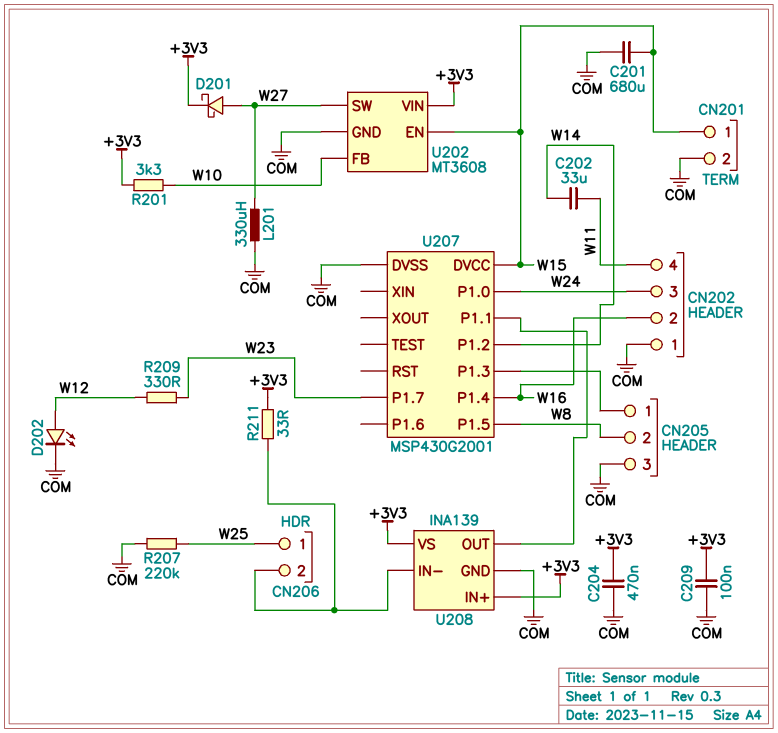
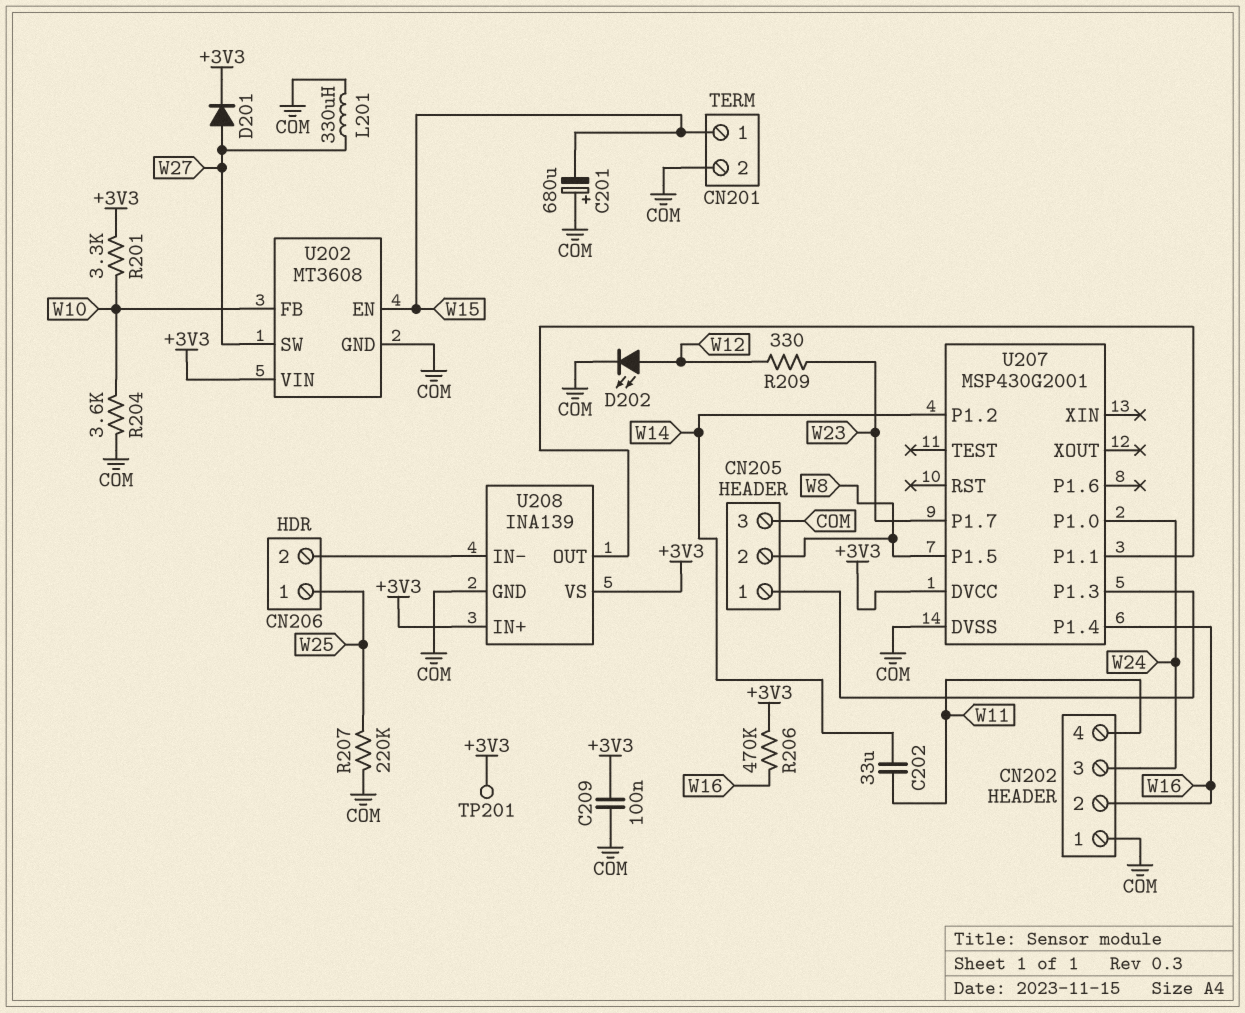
C201: 680uF (COM, W15) -> 680uF (plus COM, minus W15)
C204: 470nF (+3V3, COM) -> none
D201: schottky (A W27, K +3V3) -> diode (A W27, K +3V3)
R204: none -> 3.6k (COM, W10)
R206: none -> 470k (+3V3, W16)
R211: 33 (+3V3, CN206/2) -> none
TP201: none -> test point (+3V3)
U207 pin DVCC: W15 -> +3V3

